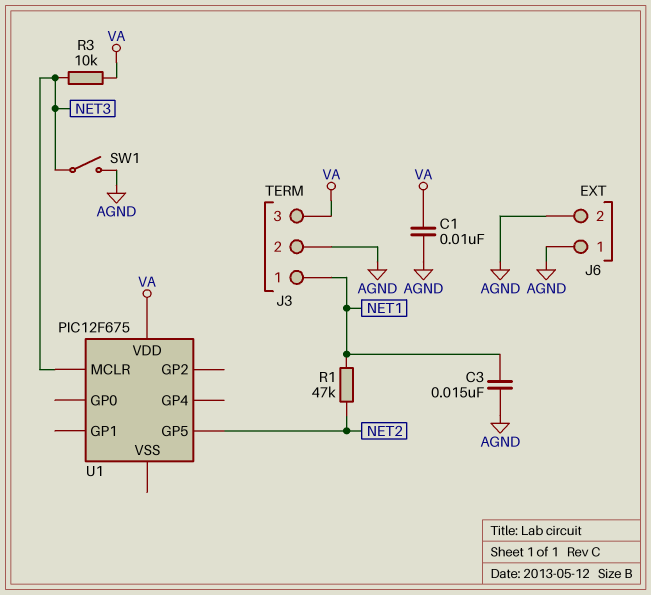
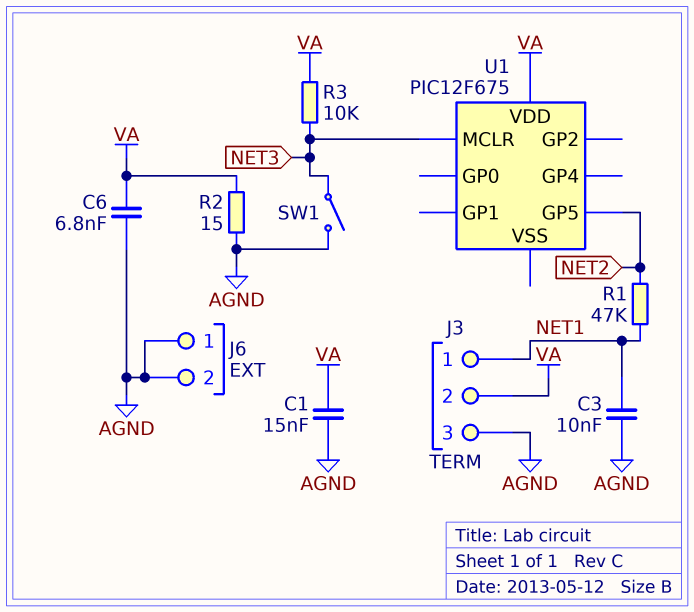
C1: 10nF (AGND, VA) -> 15nF (AGND, VA)
C3: 15nF (AGND, NET1) -> 10nF (AGND, NET1)
C6: none -> 6.8nF (AGND, VA)
J3 pin 2: AGND -> VA
J3 pin 3: VA -> AGND
R2: none -> 15 (AGND, VA)

